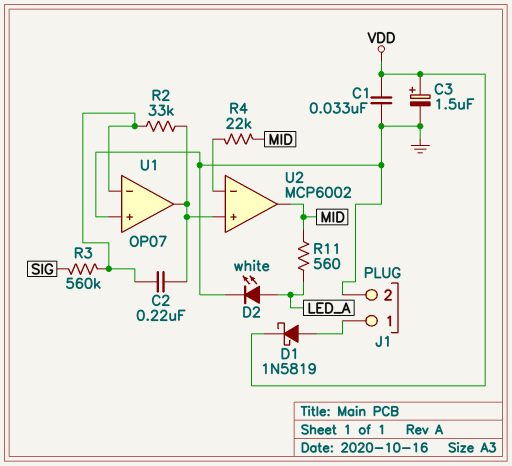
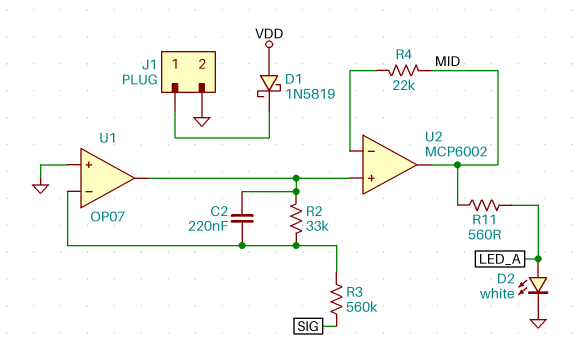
C1: 33nF (GND, VDD) -> none
C3: 1.5uF (plus VDD, minus GND) -> none
D1: schottky 1N5819 (A J1/1, K VDD) -> schottky 1N5819 (A VDD, K J1/1)

